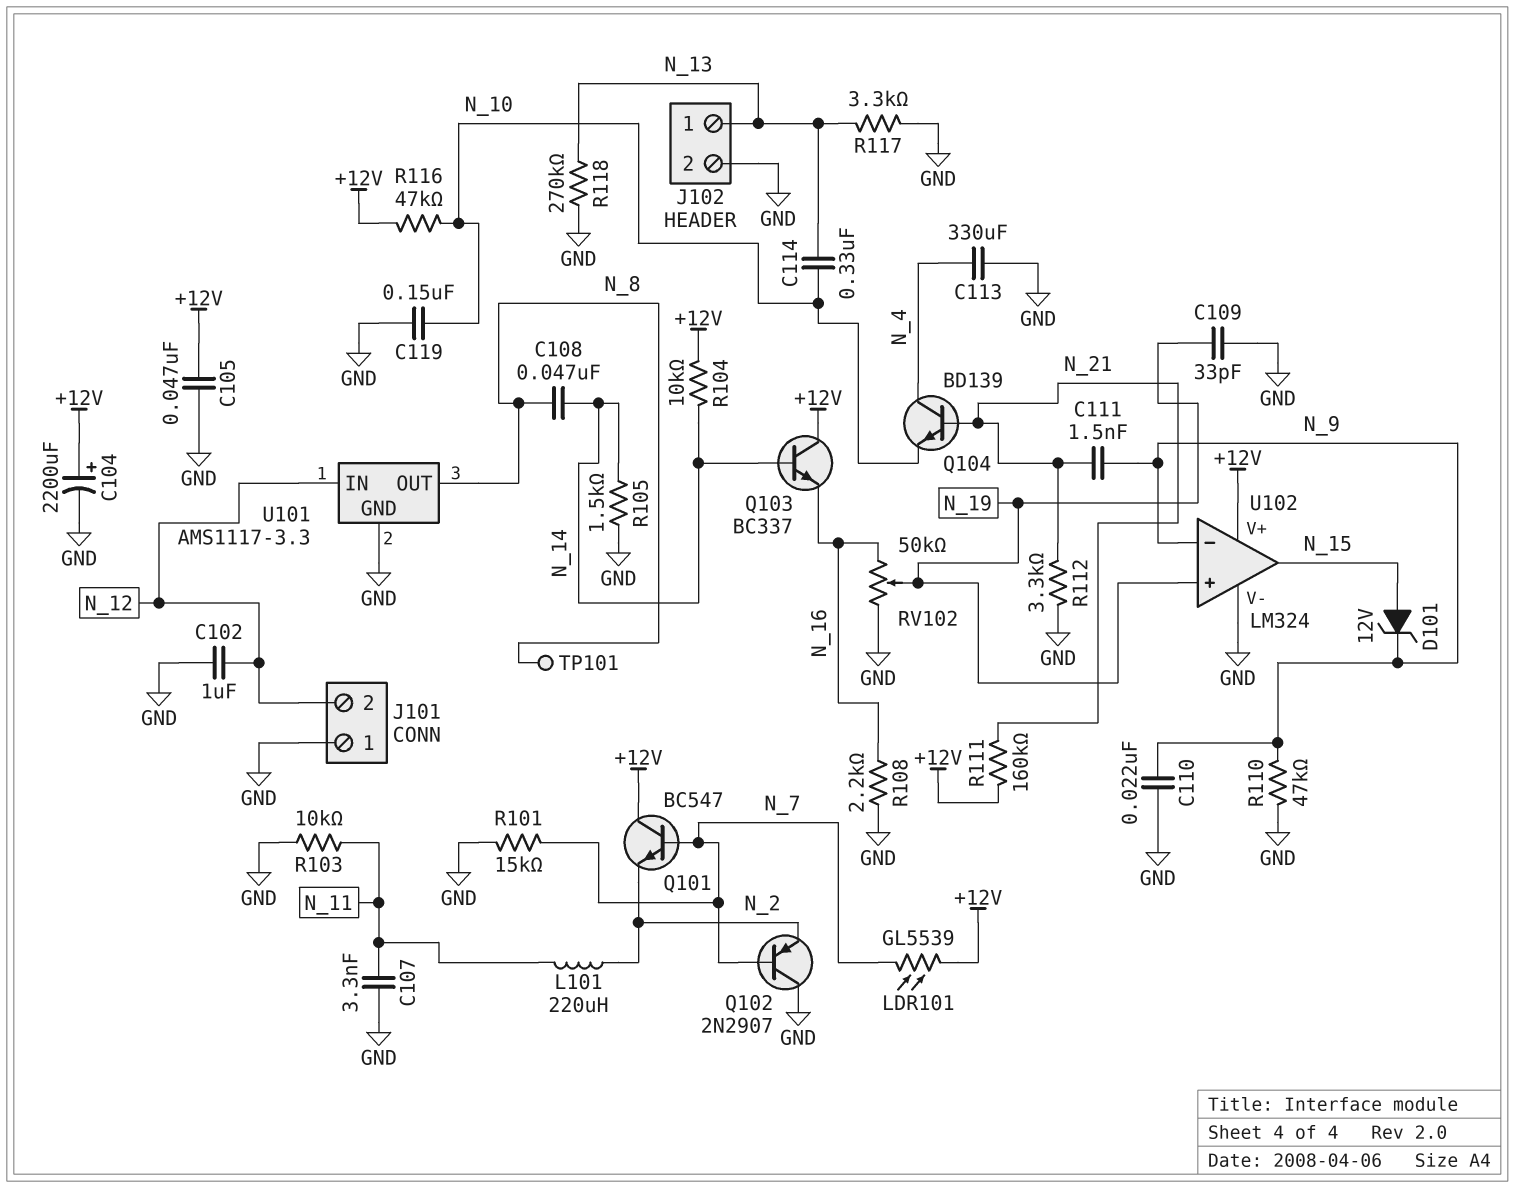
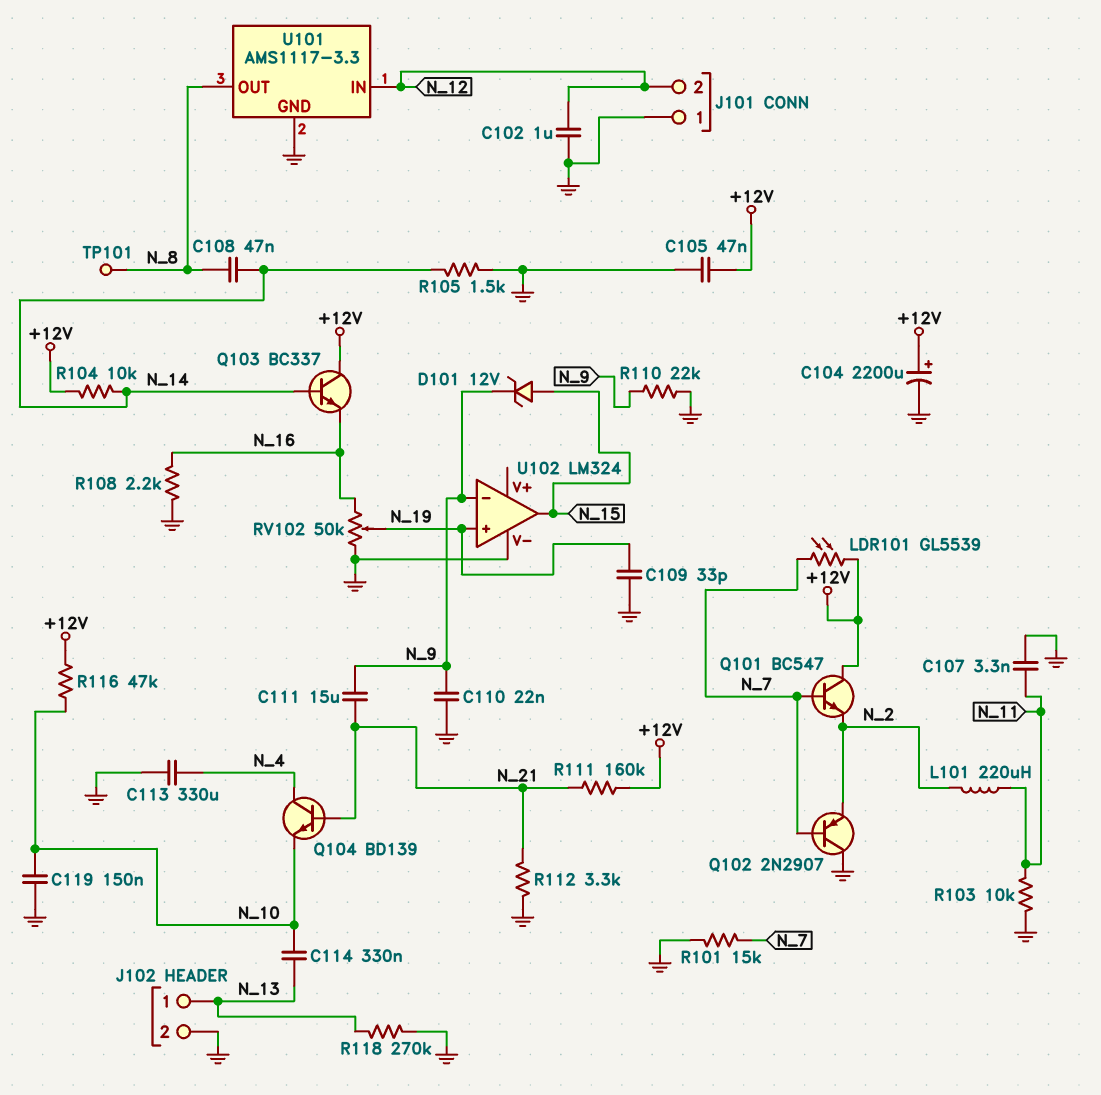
C111: 1.5nF (N_9, N_21) -> 15uF (N_9, N_21)
R110: 47k (GND, N_9) -> 22k (GND, N_9)
R117: 3.3k (GND, N_13) -> none
U102 pin V+: +12V -> none

